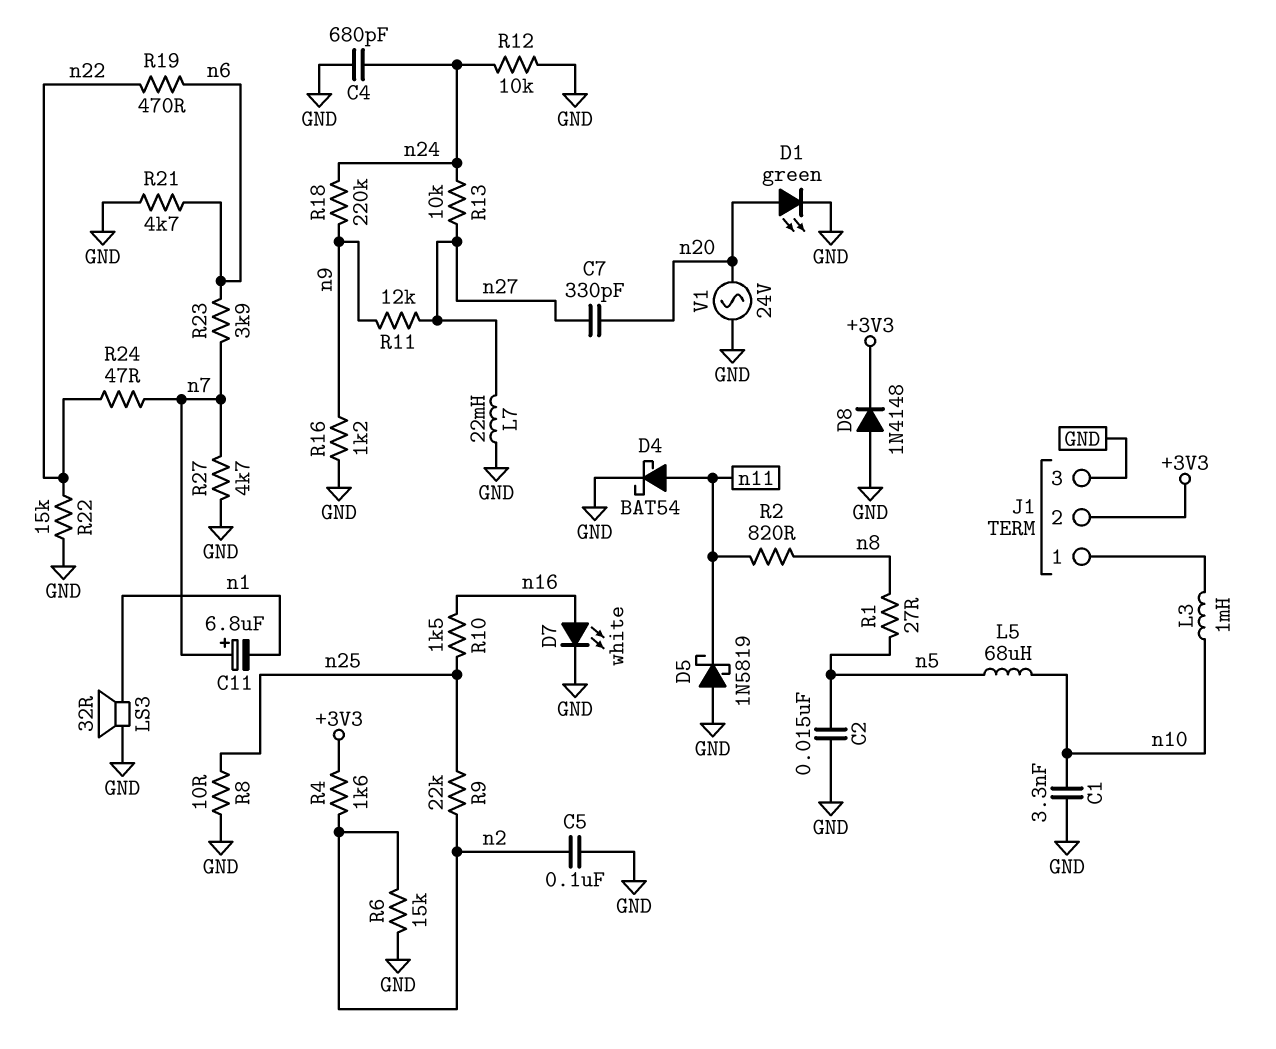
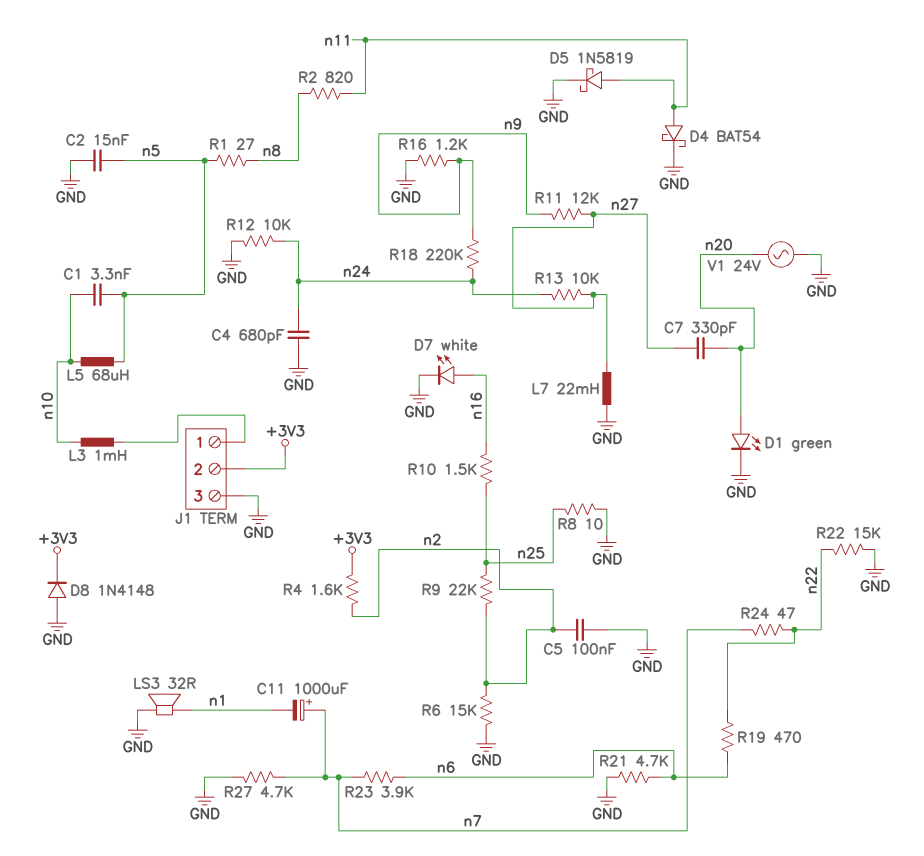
C1: 3.3nF (GND, n10) -> 3.3nF (n5, n10)
C11: 6.8uF (plus n7, minus n1) -> 1000uF (plus n7, minus n1)
D5: schottky 1N5819 (A GND, K n11) -> schottky 1N5819 (A n11, K GND)

